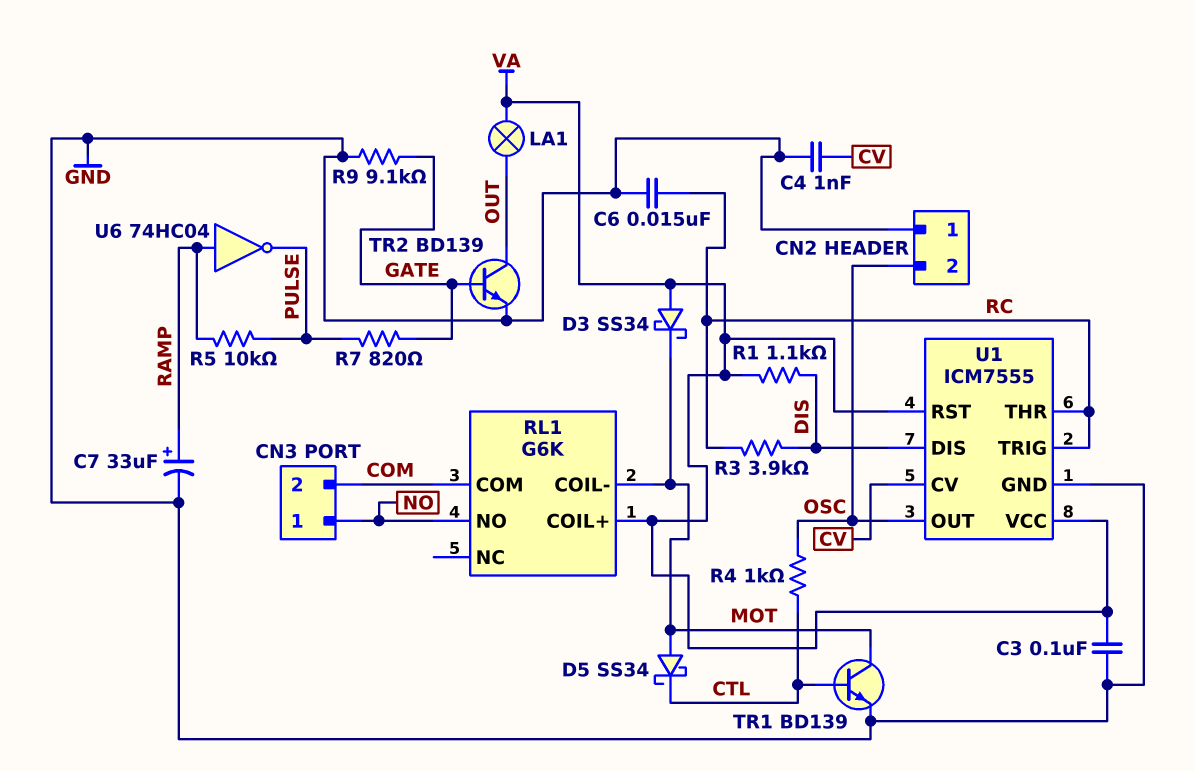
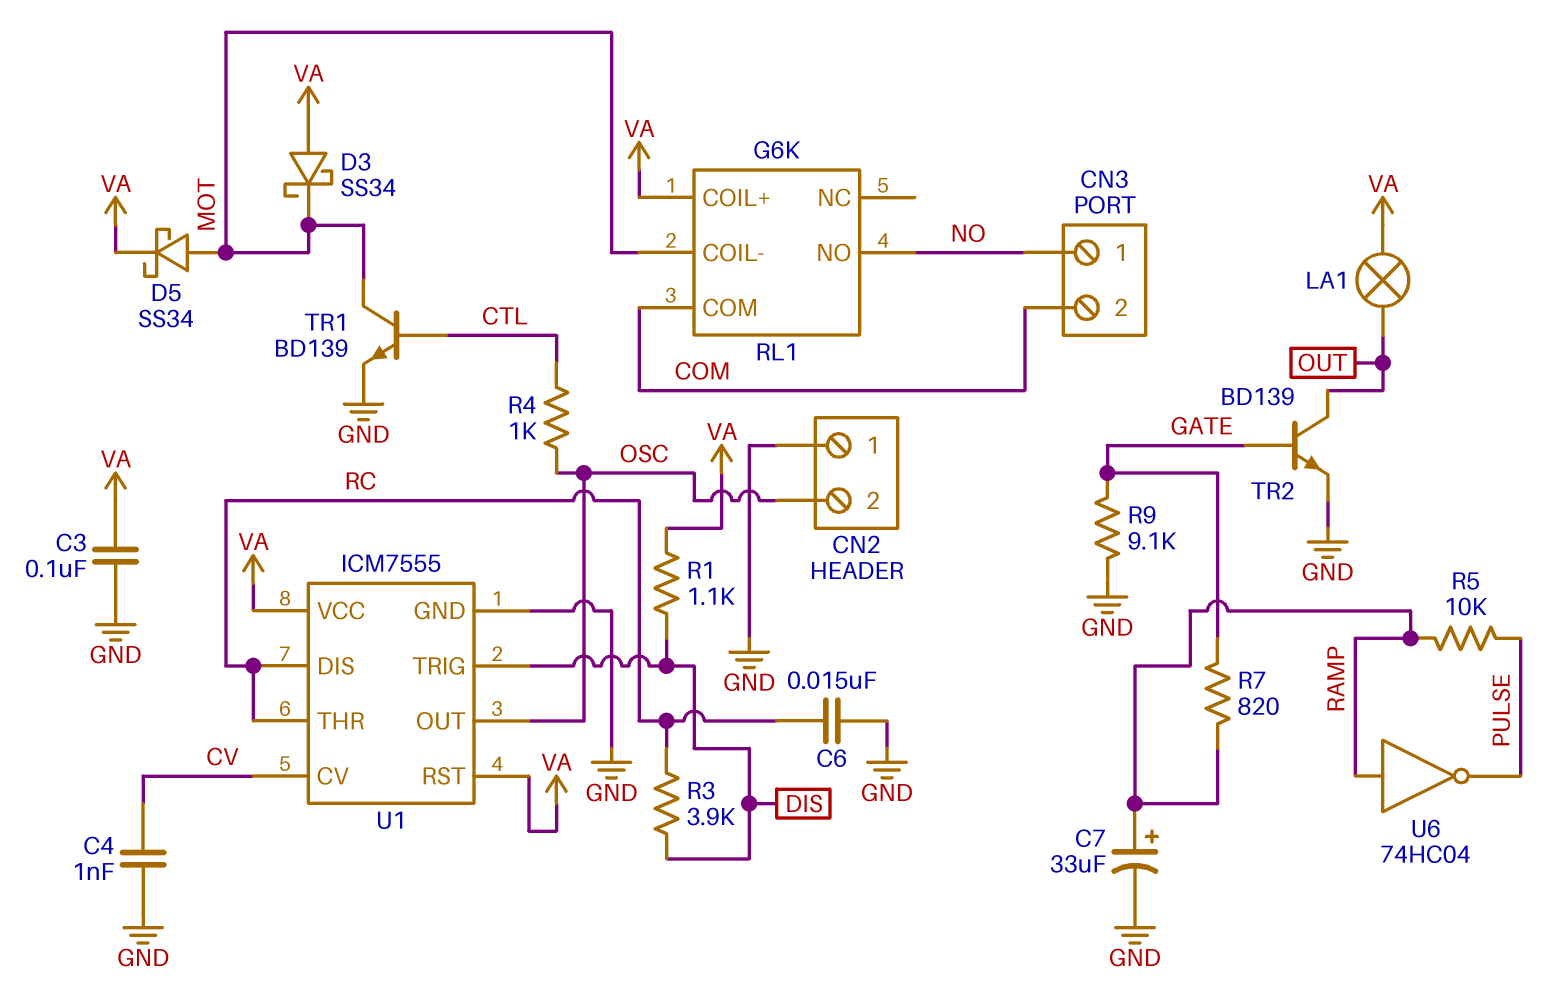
D5: schottky SS34 (A MOT, K CTL) -> schottky SS34 (A MOT, K VA)
R7: 820 (GATE, PULSE) -> 820 (GATE, RAMP)
U1 pin DIS: DIS -> RC
U1 pin TRIG: RC -> DIS

